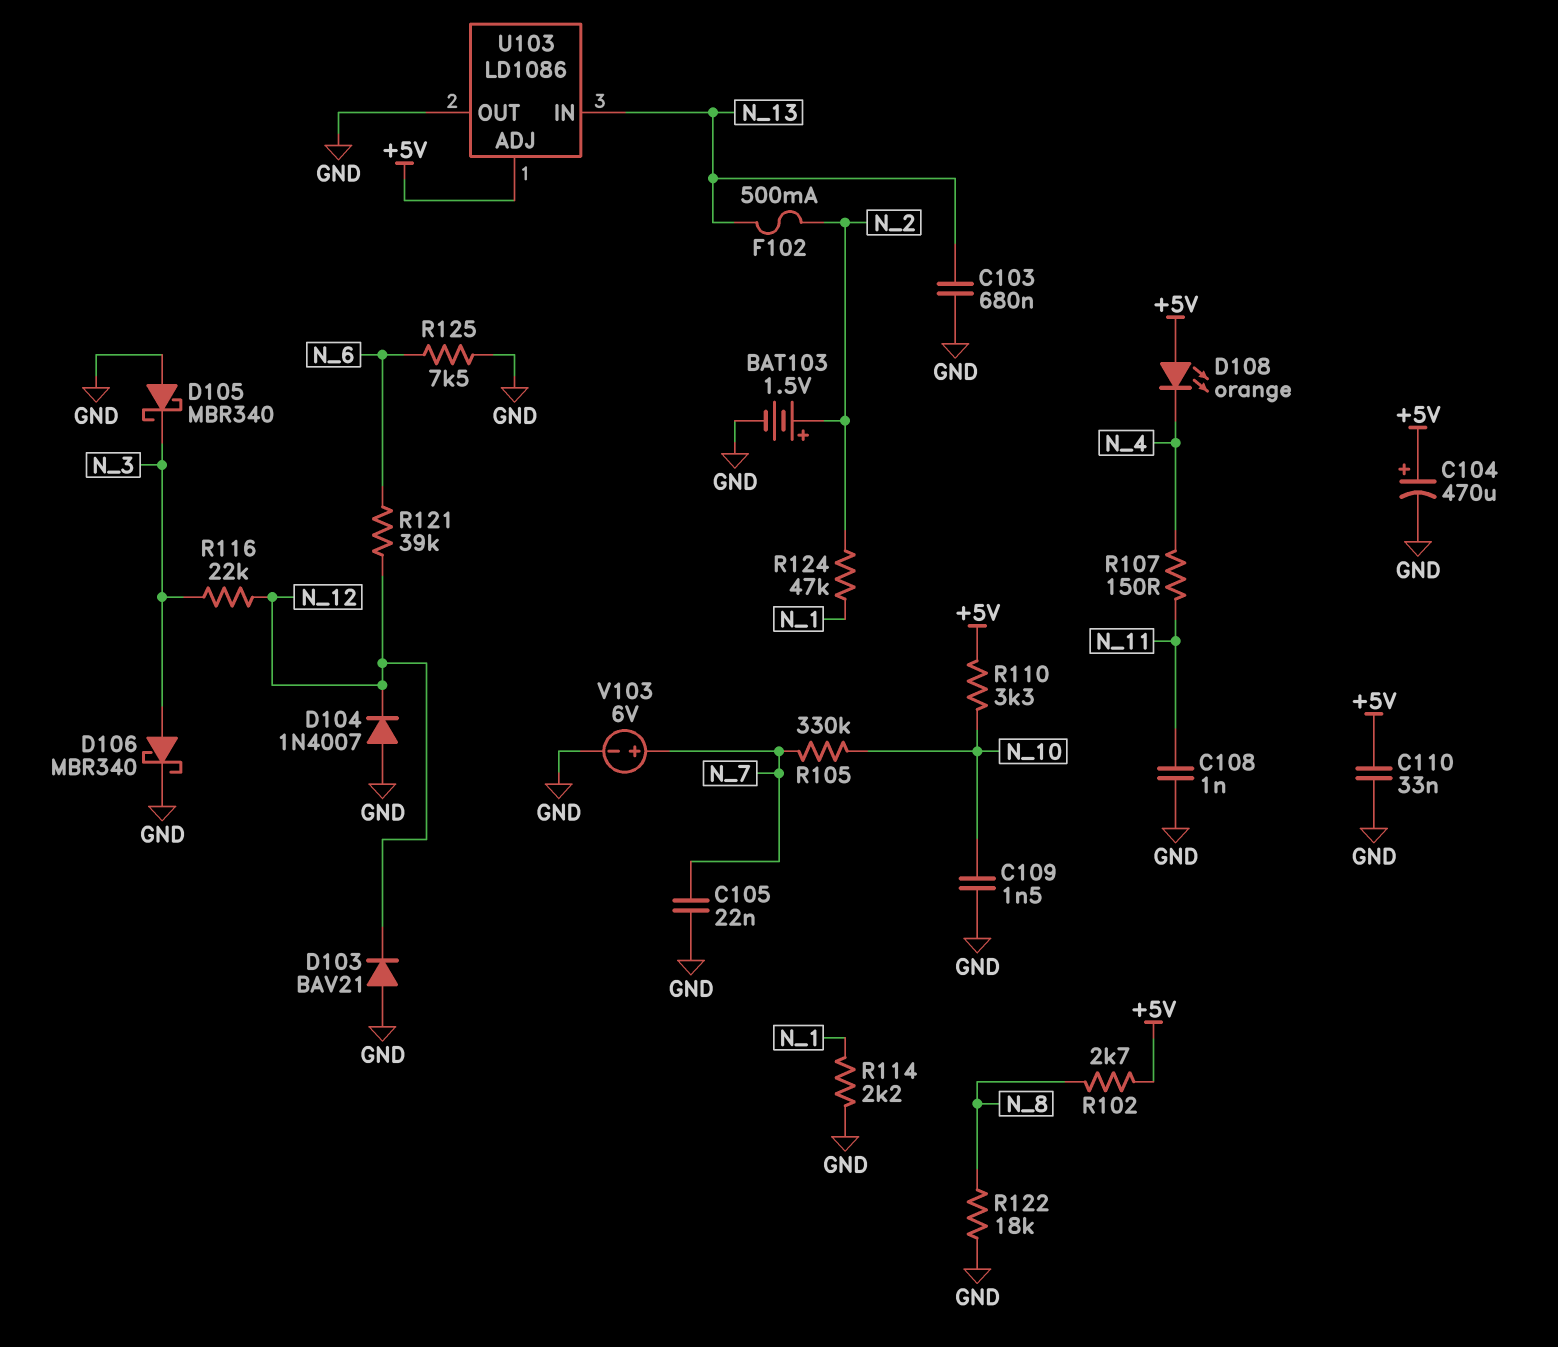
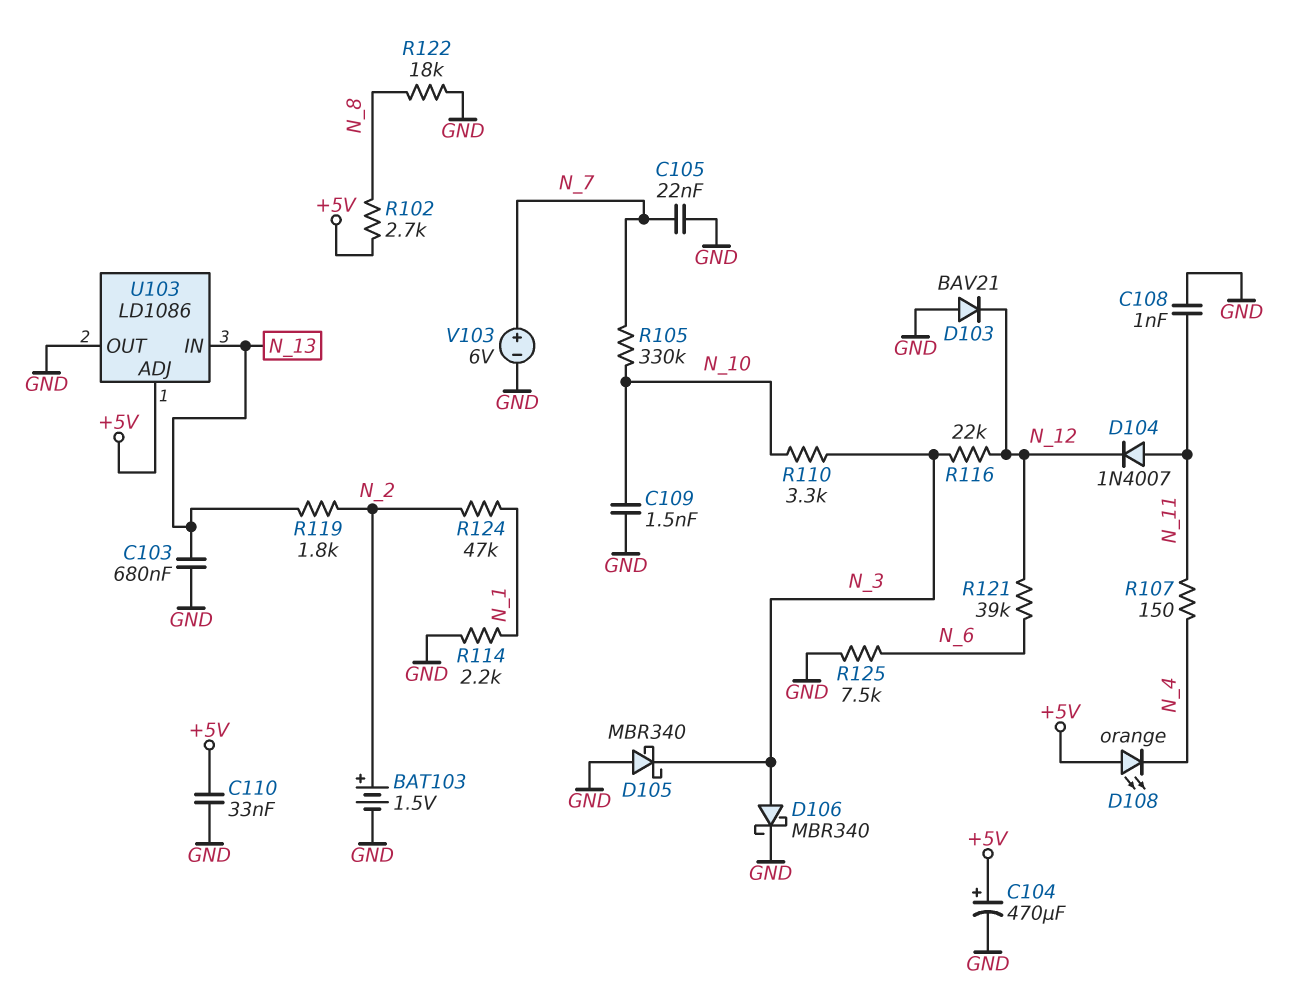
D104: diode 1N4007 (A GND, K N_12) -> diode 1N4007 (A N_11, K N_12)
F102: 500mA (N_2, N_13) -> none
R110: 3.3k (+5V, N_10) -> 3.3k (N_3, N_10)
R119: none -> 1.8k (N_2, N_13)

